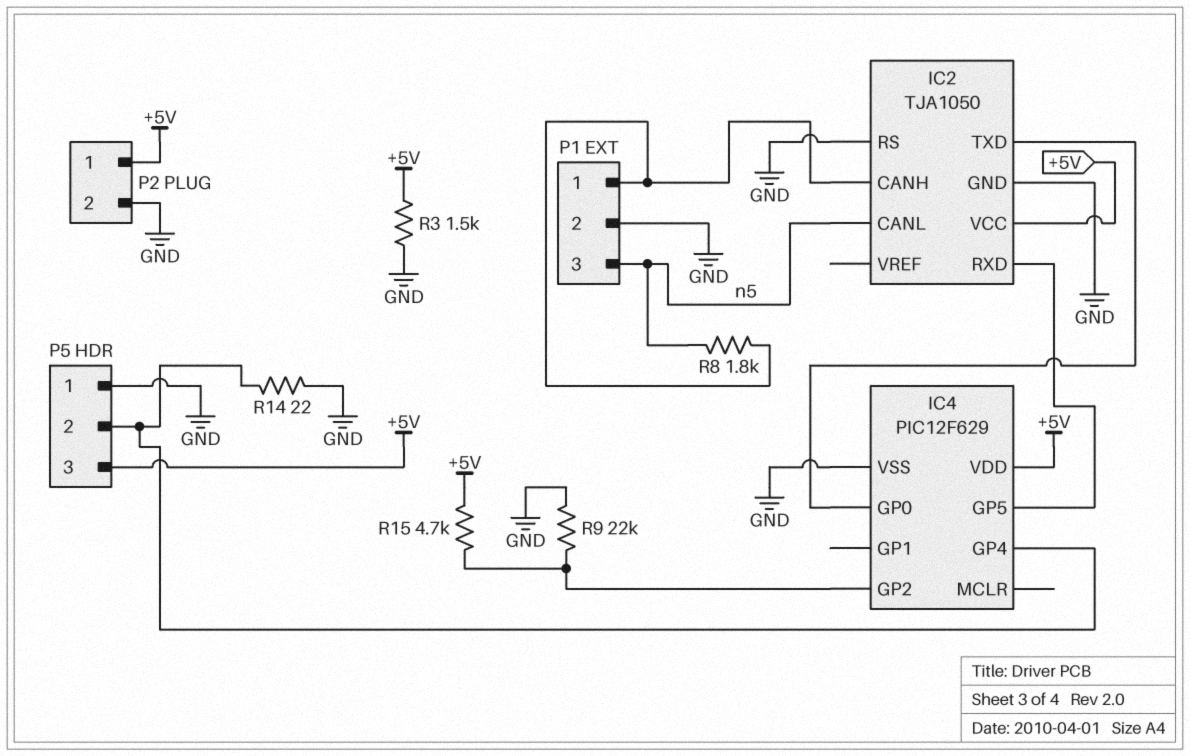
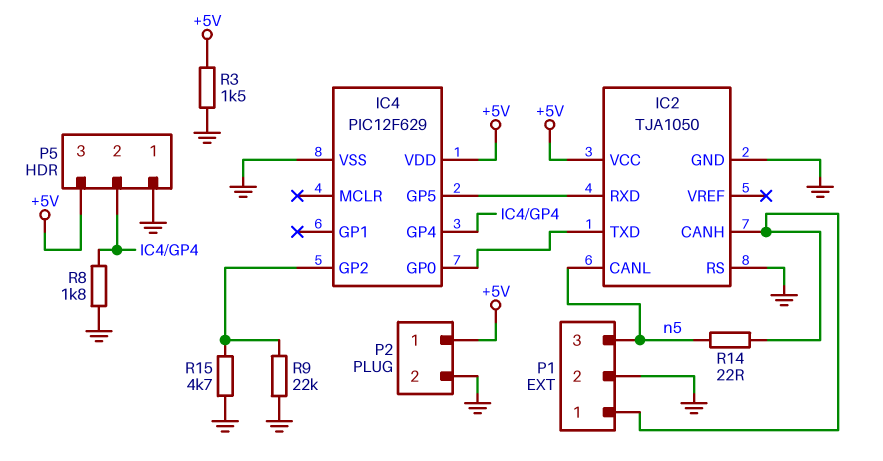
R8: 1.8k (IC2/CANH, n5) -> 1.8k (GND, IC4/GP4)
R14: 22 (GND, IC4/GP4) -> 22 (IC2/CANH, n5)
R15: 4.7k (+5V, IC4/GP2) -> 4.7k (GND, IC4/GP2)

